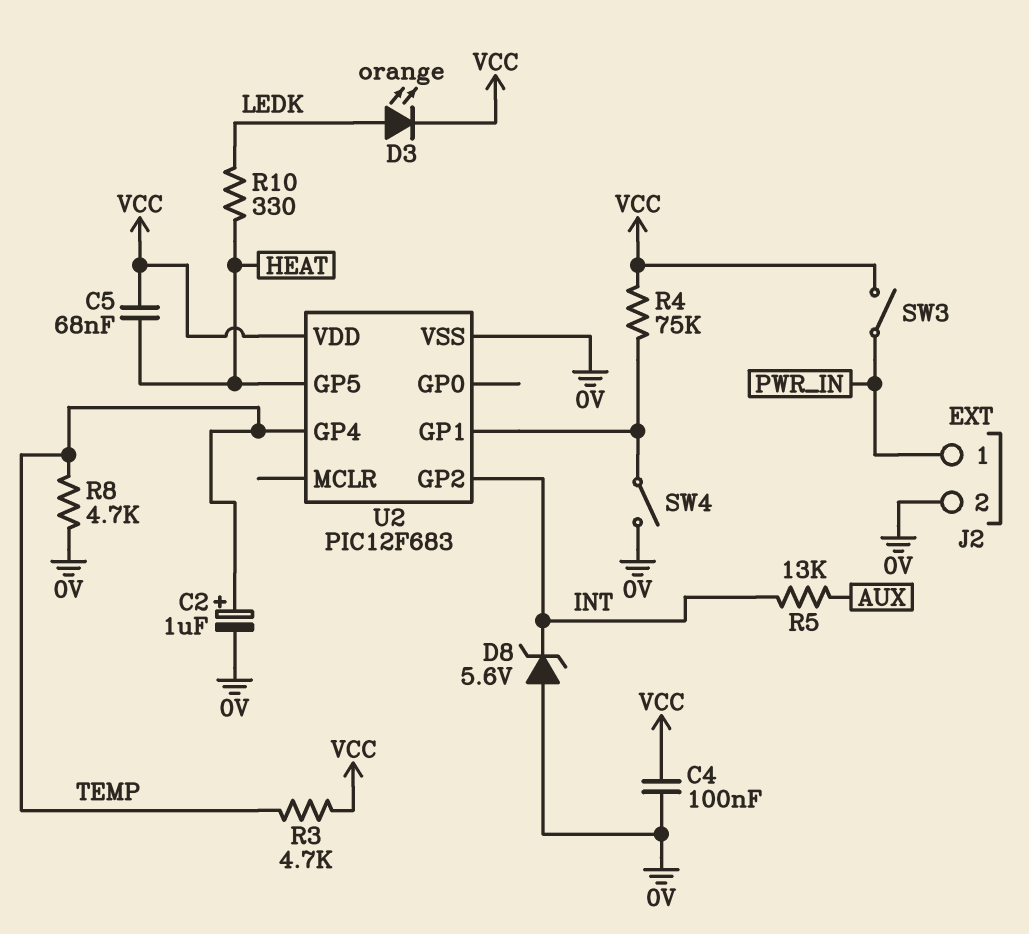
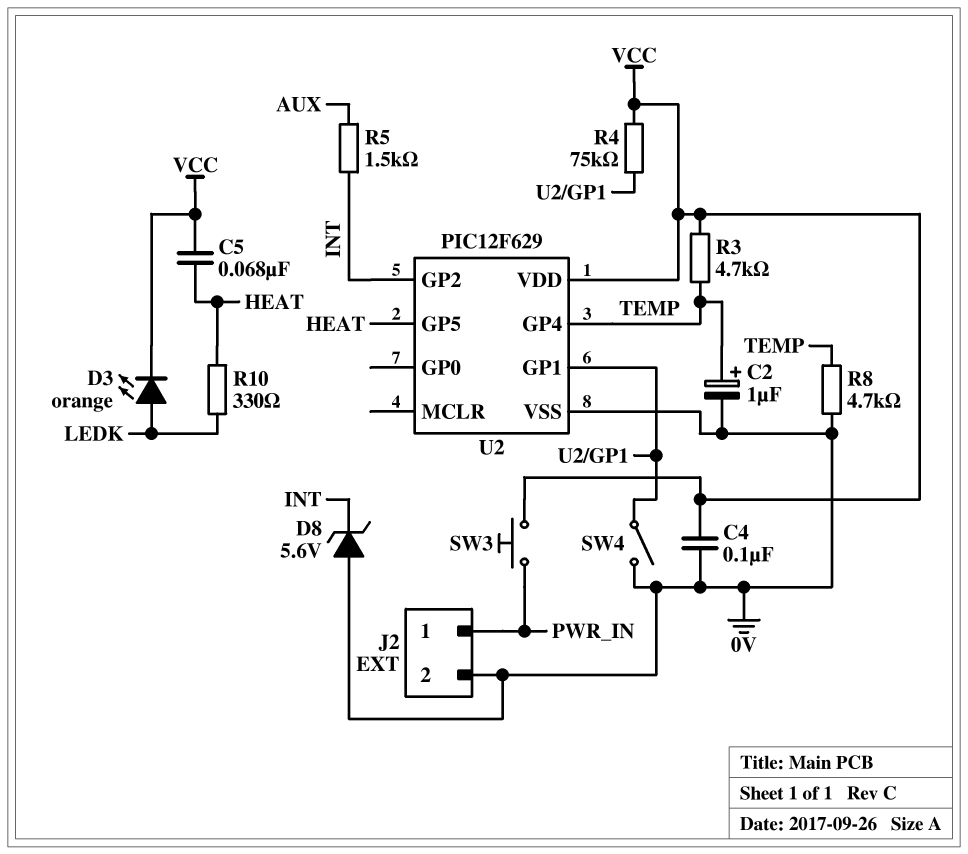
R5: 13k (AUX, INT) -> 1.5k (AUX, INT)
SW3: switch (PWR_IN, VCC) -> button (PWR_IN, VCC)
U2: PIC12F683 -> PIC12F629

